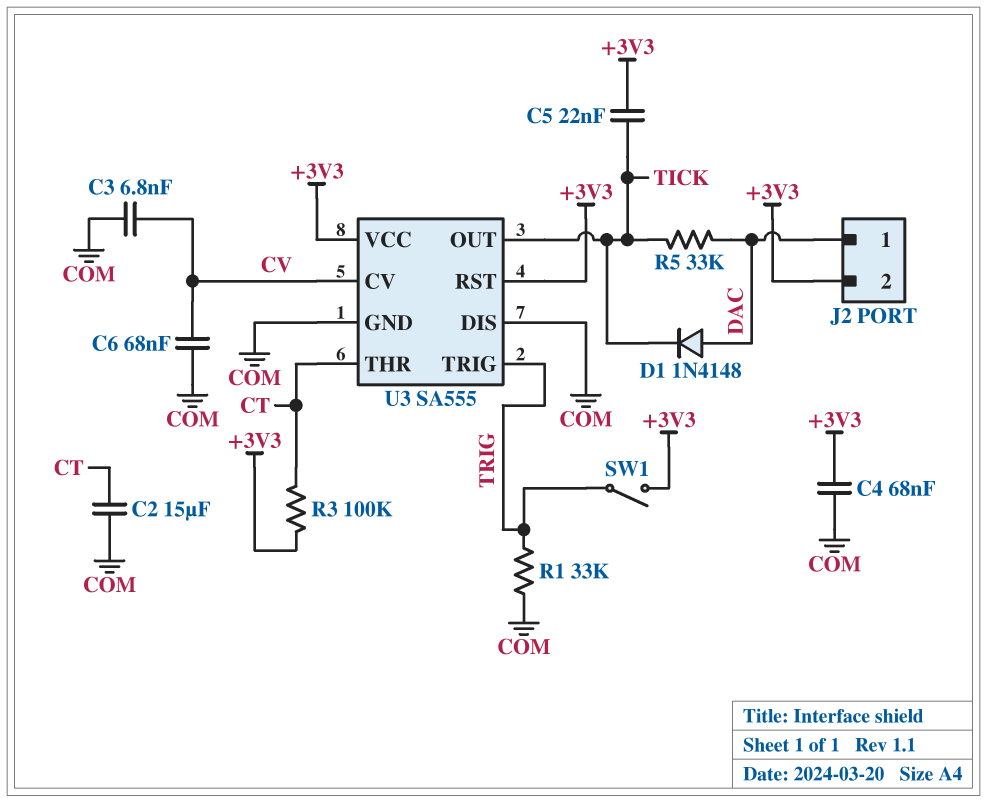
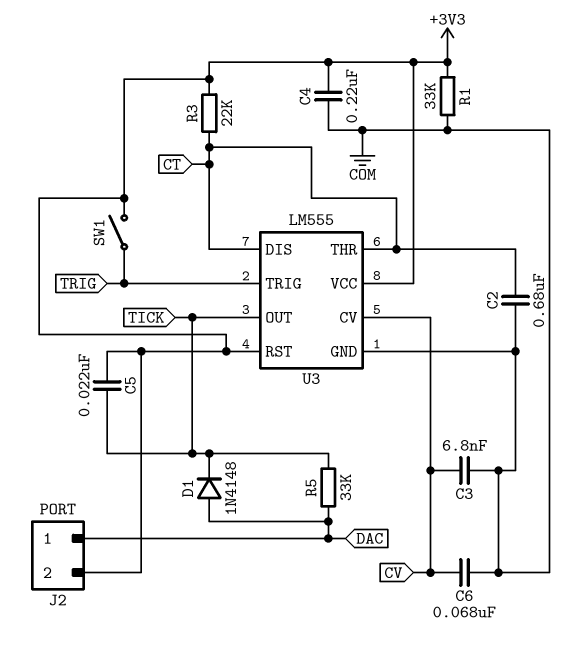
C2: 15uF (COM, CT) -> 680nF (COM, CT)
C4: 68nF (+3V3, COM) -> 220nF (+3V3, COM)
R1: 33k (COM, TRIG) -> 33k (+3V3, COM)
R3: 100k (+3V3, CT) -> 22k (+3V3, CT)
U3: SA555 -> LM555
U3 pin DIS: COM -> CT

